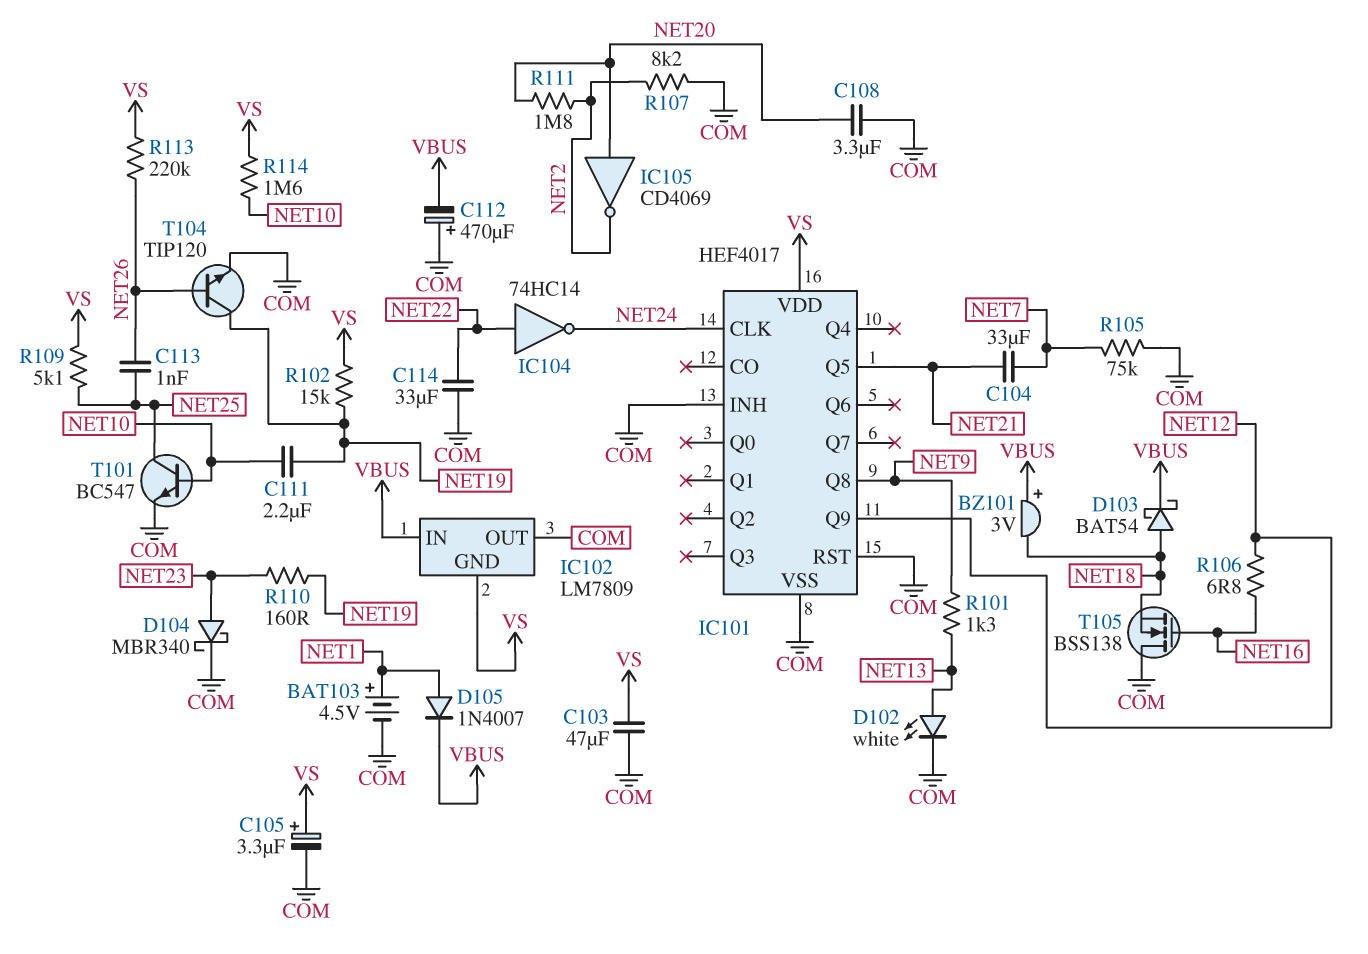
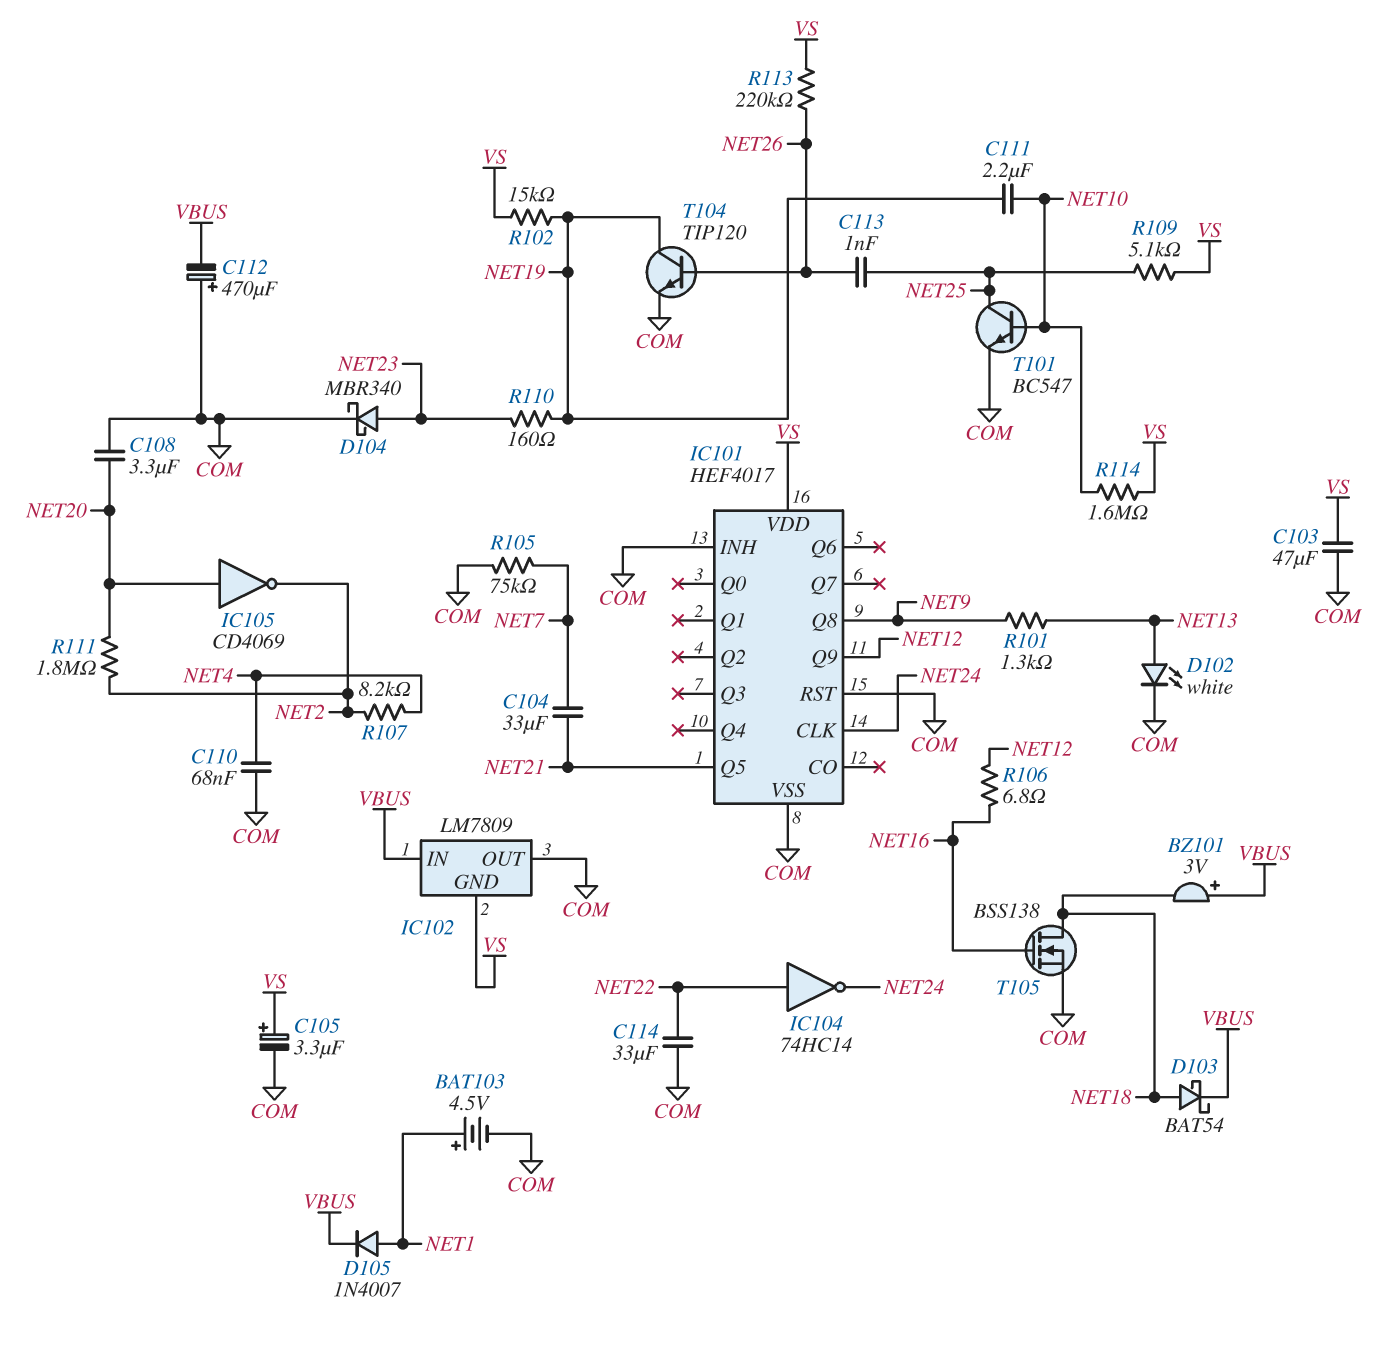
C110: none -> 68nF (COM, NET4)
R107: 8.2k (COM, NET2) -> 8.2k (NET2, NET4)
T105: NMOS BSS138 (G NET16, D COM, S NET18) -> NMOS BSS138 (G NET16, D NET18, S COM)

